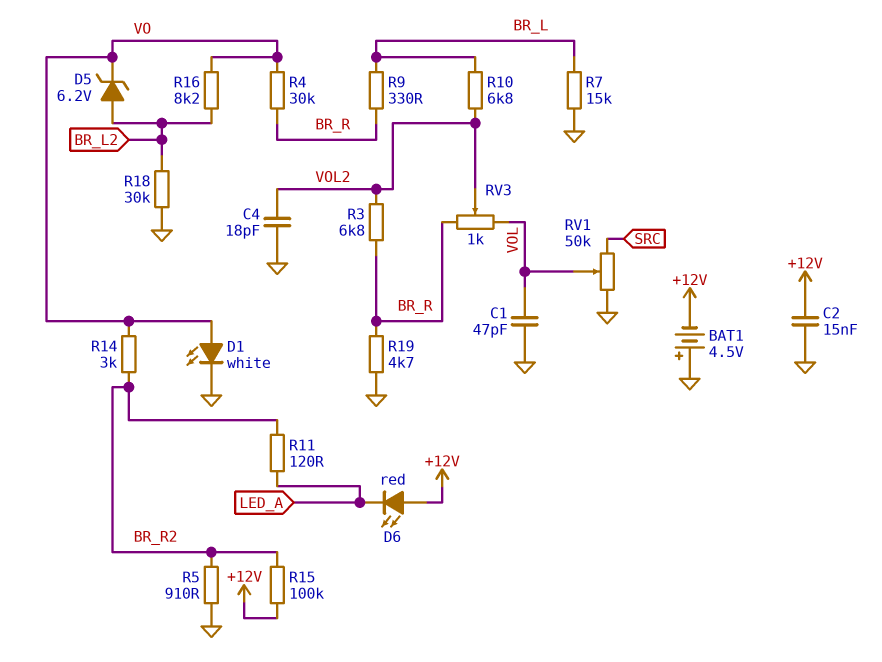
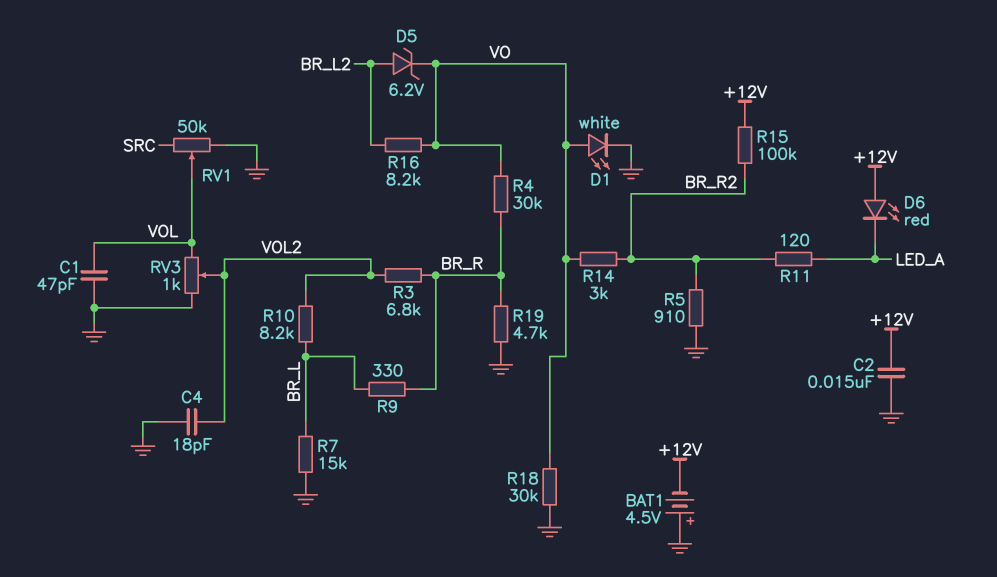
R10: 6.8k (BR_L, VOL2) -> 8.2k (BR_L, VOL2)
R18: 30k (BR_L2, GND) -> 30k (GND, VO)
RV3: 1k (BR_R, VOL, wiper VOL2) -> 1k (GND, VOL, wiper VOL2)

